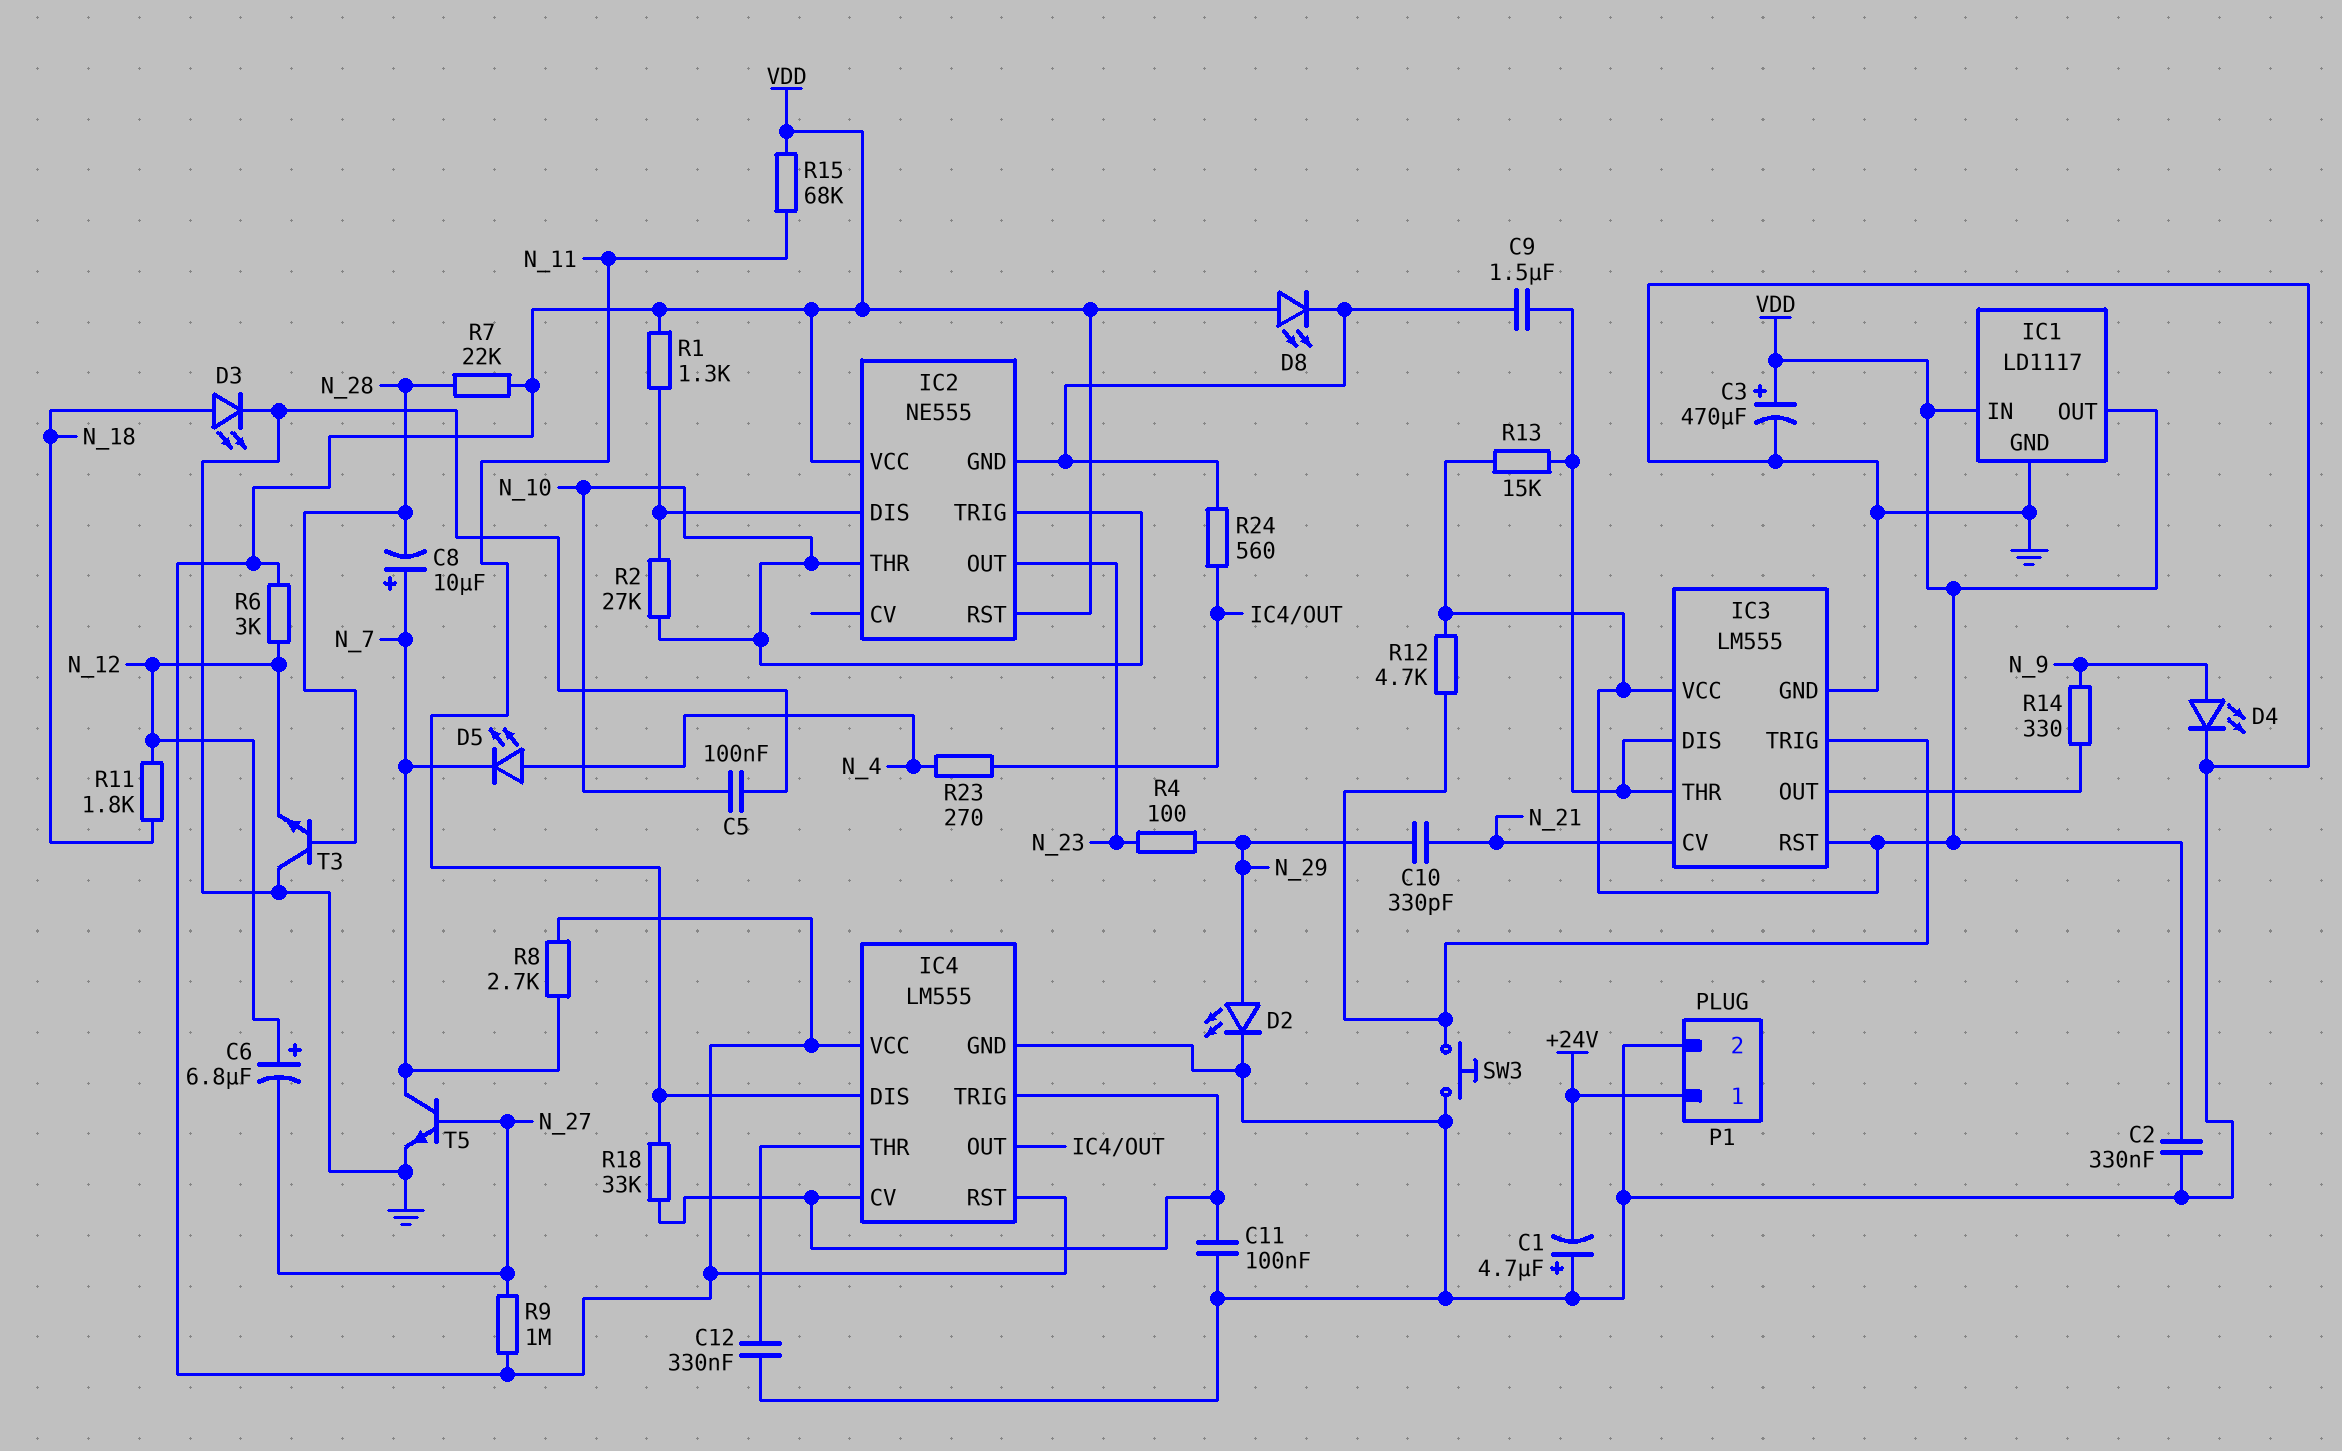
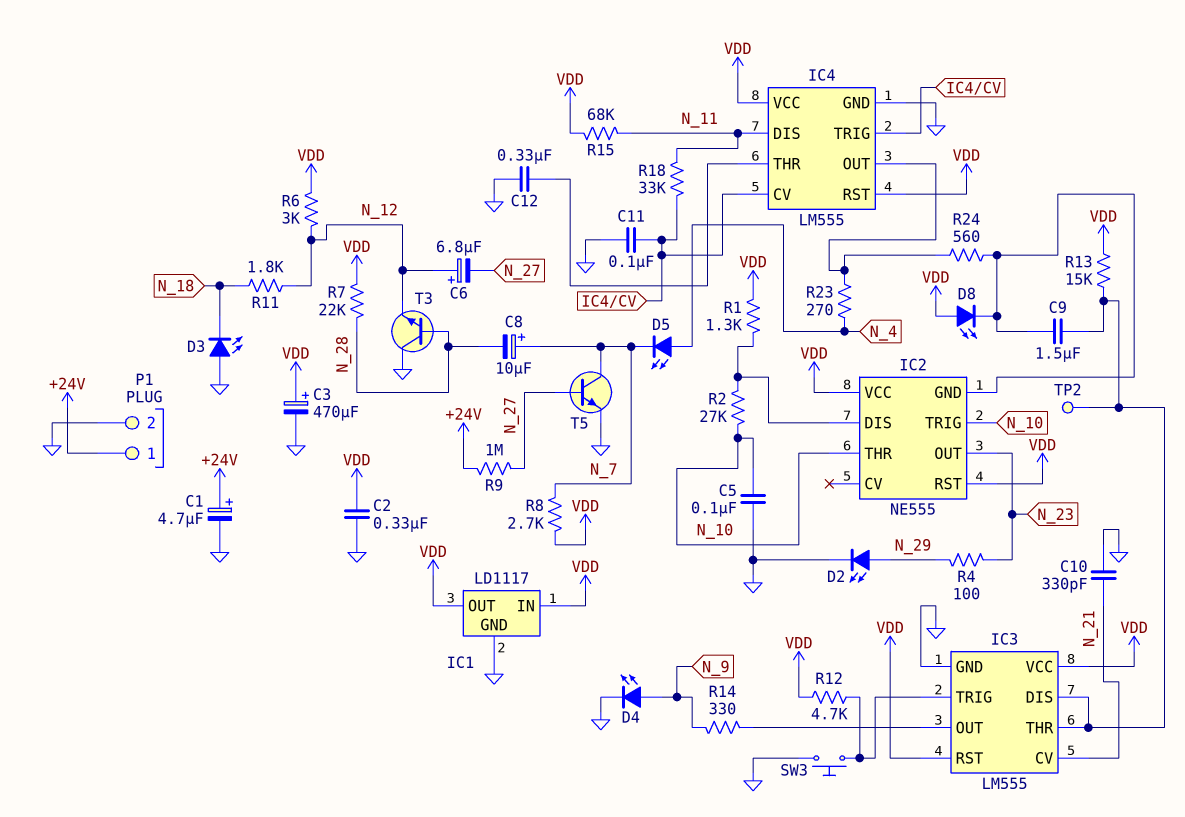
C1: 4.7uF (plus GND, minus +24V) -> 4.7uF (plus +24V, minus GND)
C10: 330pF (N_21, N_29) -> 330pF (GND, N_21)
D3: LED (A N_18, K GND) -> LED (A GND, K N_18)
R9: 1M (N_27, VDD) -> 1M (+24V, N_27)
TP2: none -> test point (IC3/DIS)

